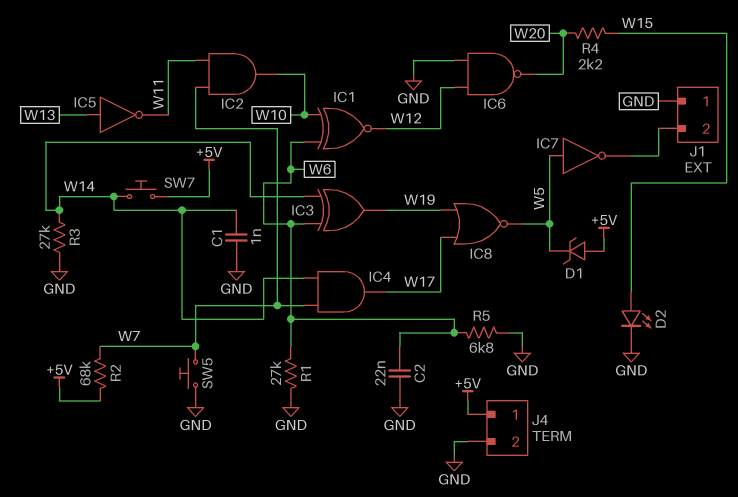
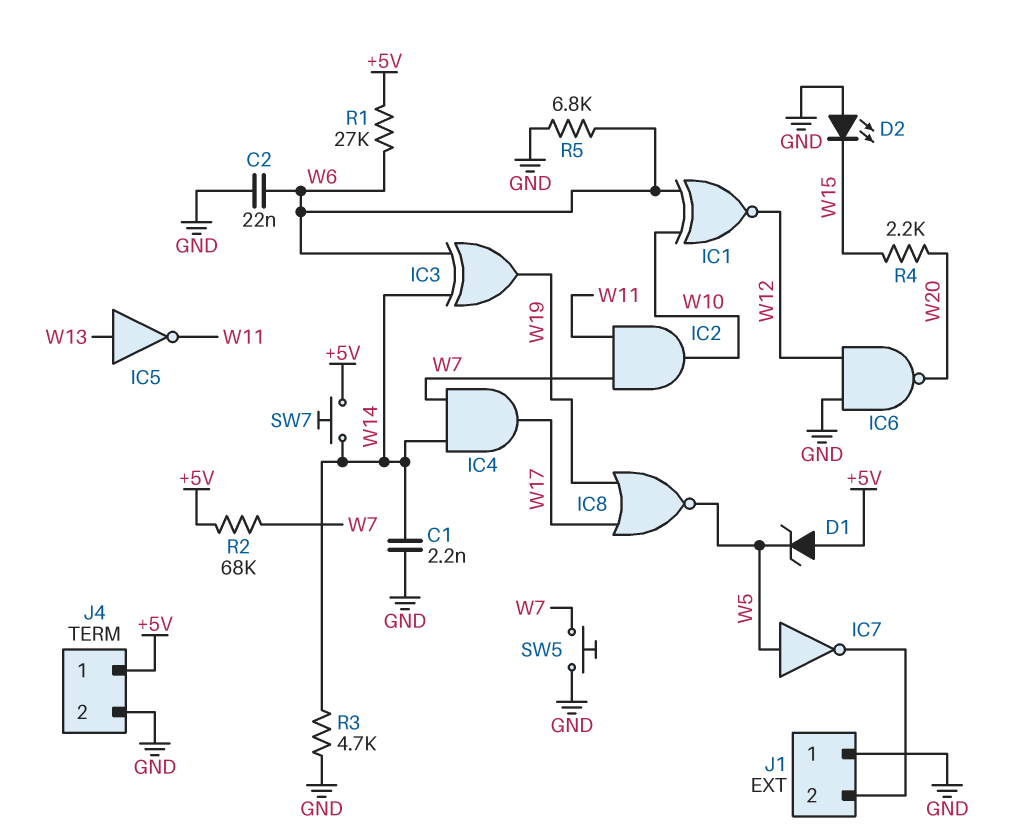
C1: 1nF (GND, W14) -> 2.2nF (GND, W14)
D2: LED (A W15, K GND) -> LED (A GND, K W15)
R1: 27k (GND, W6) -> 27k (+5V, W6)
R3: 27k (GND, W14) -> 4.7k (GND, W14)

